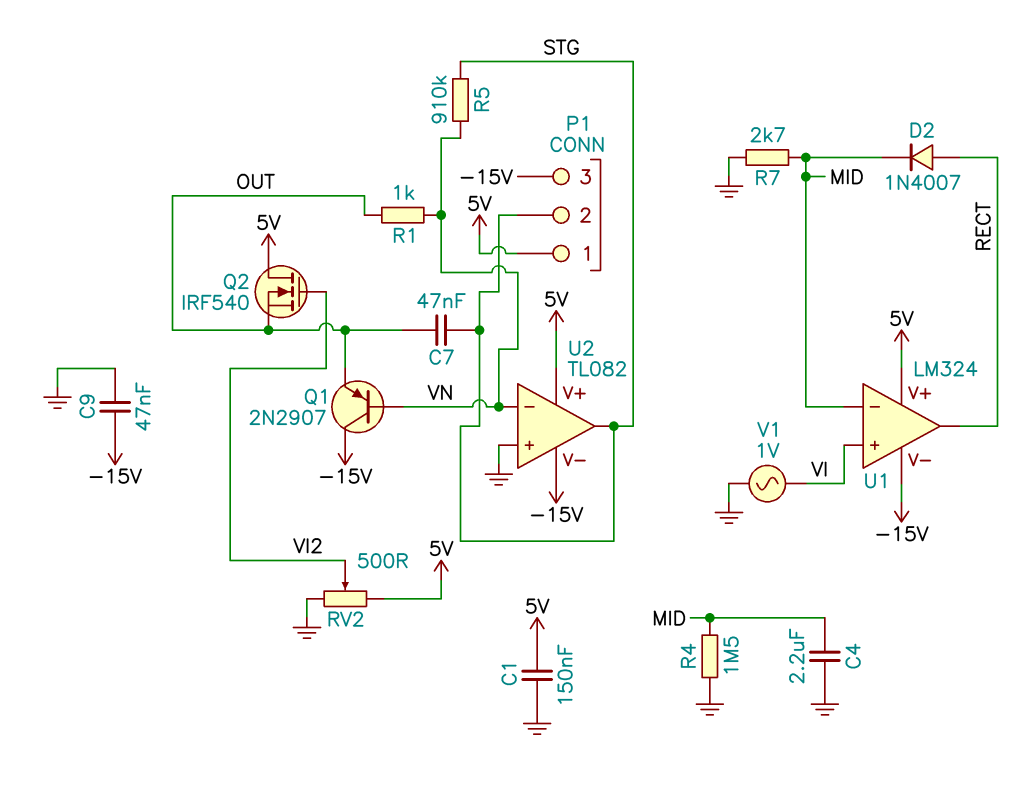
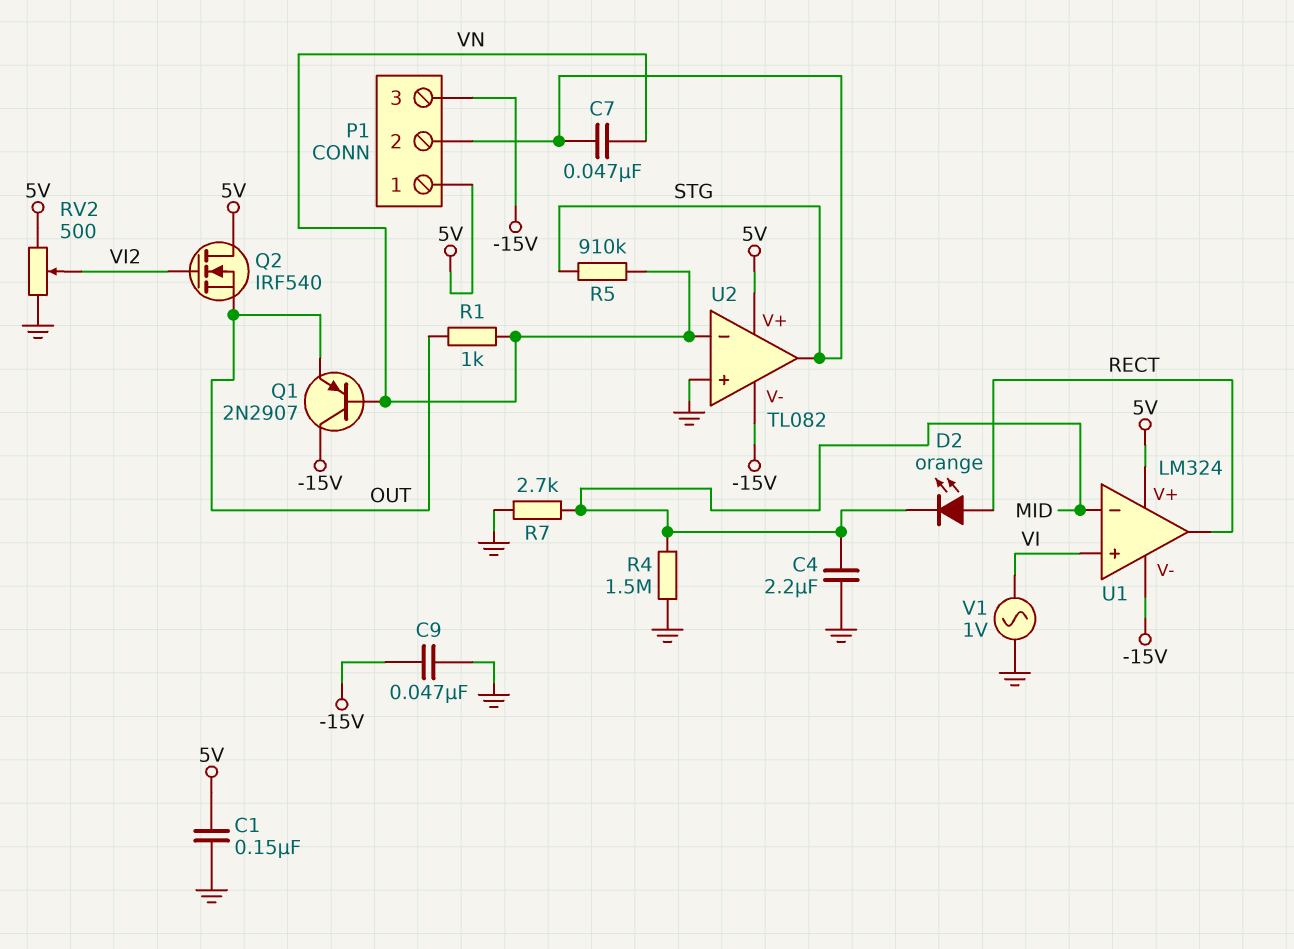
C7: 47nF (OUT, STG) -> 47nF (STG, VN)
D2: diode 1N4007 (A RECT, K MID) -> LED orange (A RECT, K MID)

